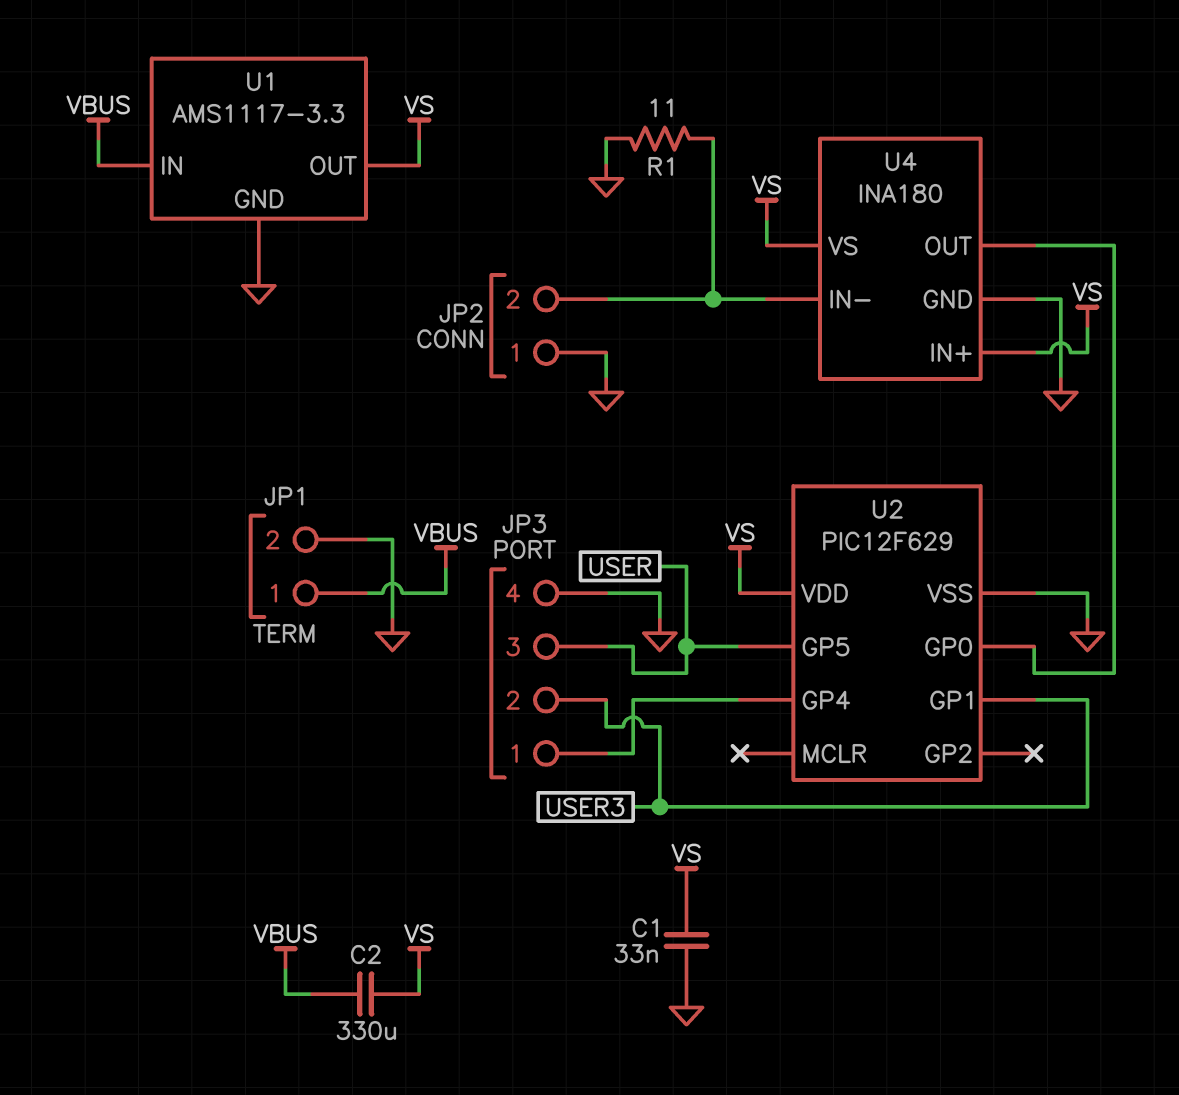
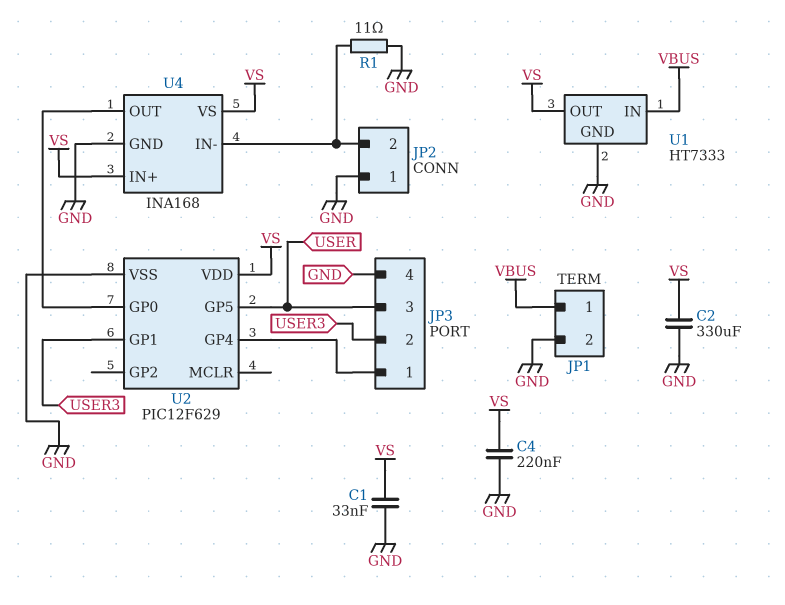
C2: 330uF (VBUS, VS) -> 330uF (GND, VS)
C4: none -> 220nF (GND, VS)
U1: AMS1117-3.3 -> HT7333
U4: INA180 -> INA168

